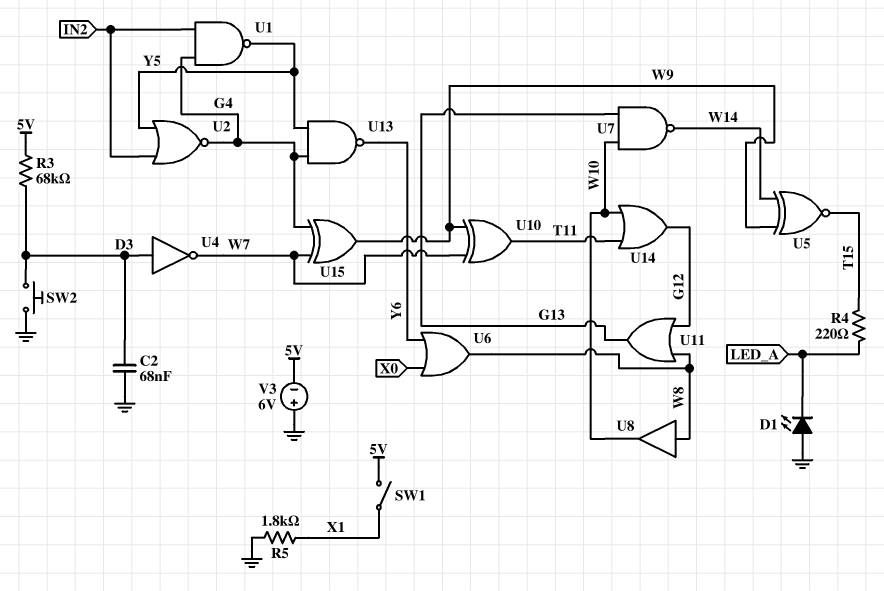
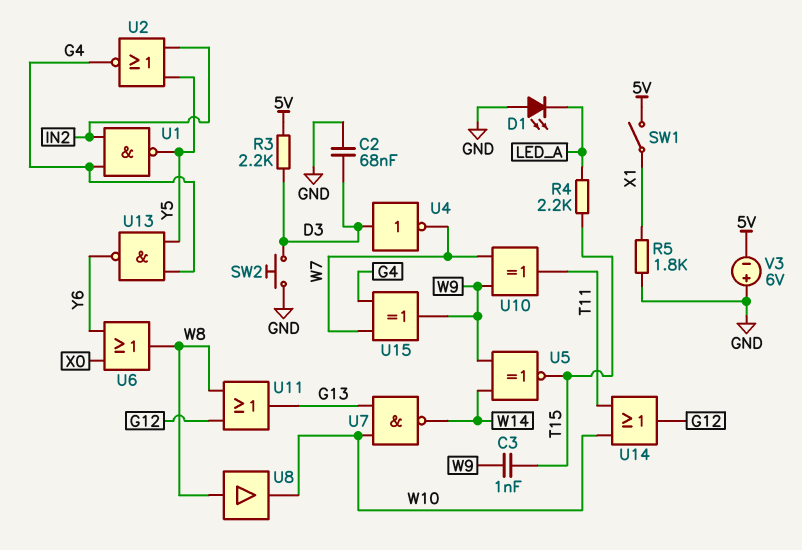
C3: none -> 1nF (T15, W9)
R3: 68k (5V, D3) -> 2.2k (5V, D3)
R4: 220 (LED_A, T15) -> 2.2k (LED_A, T15)

